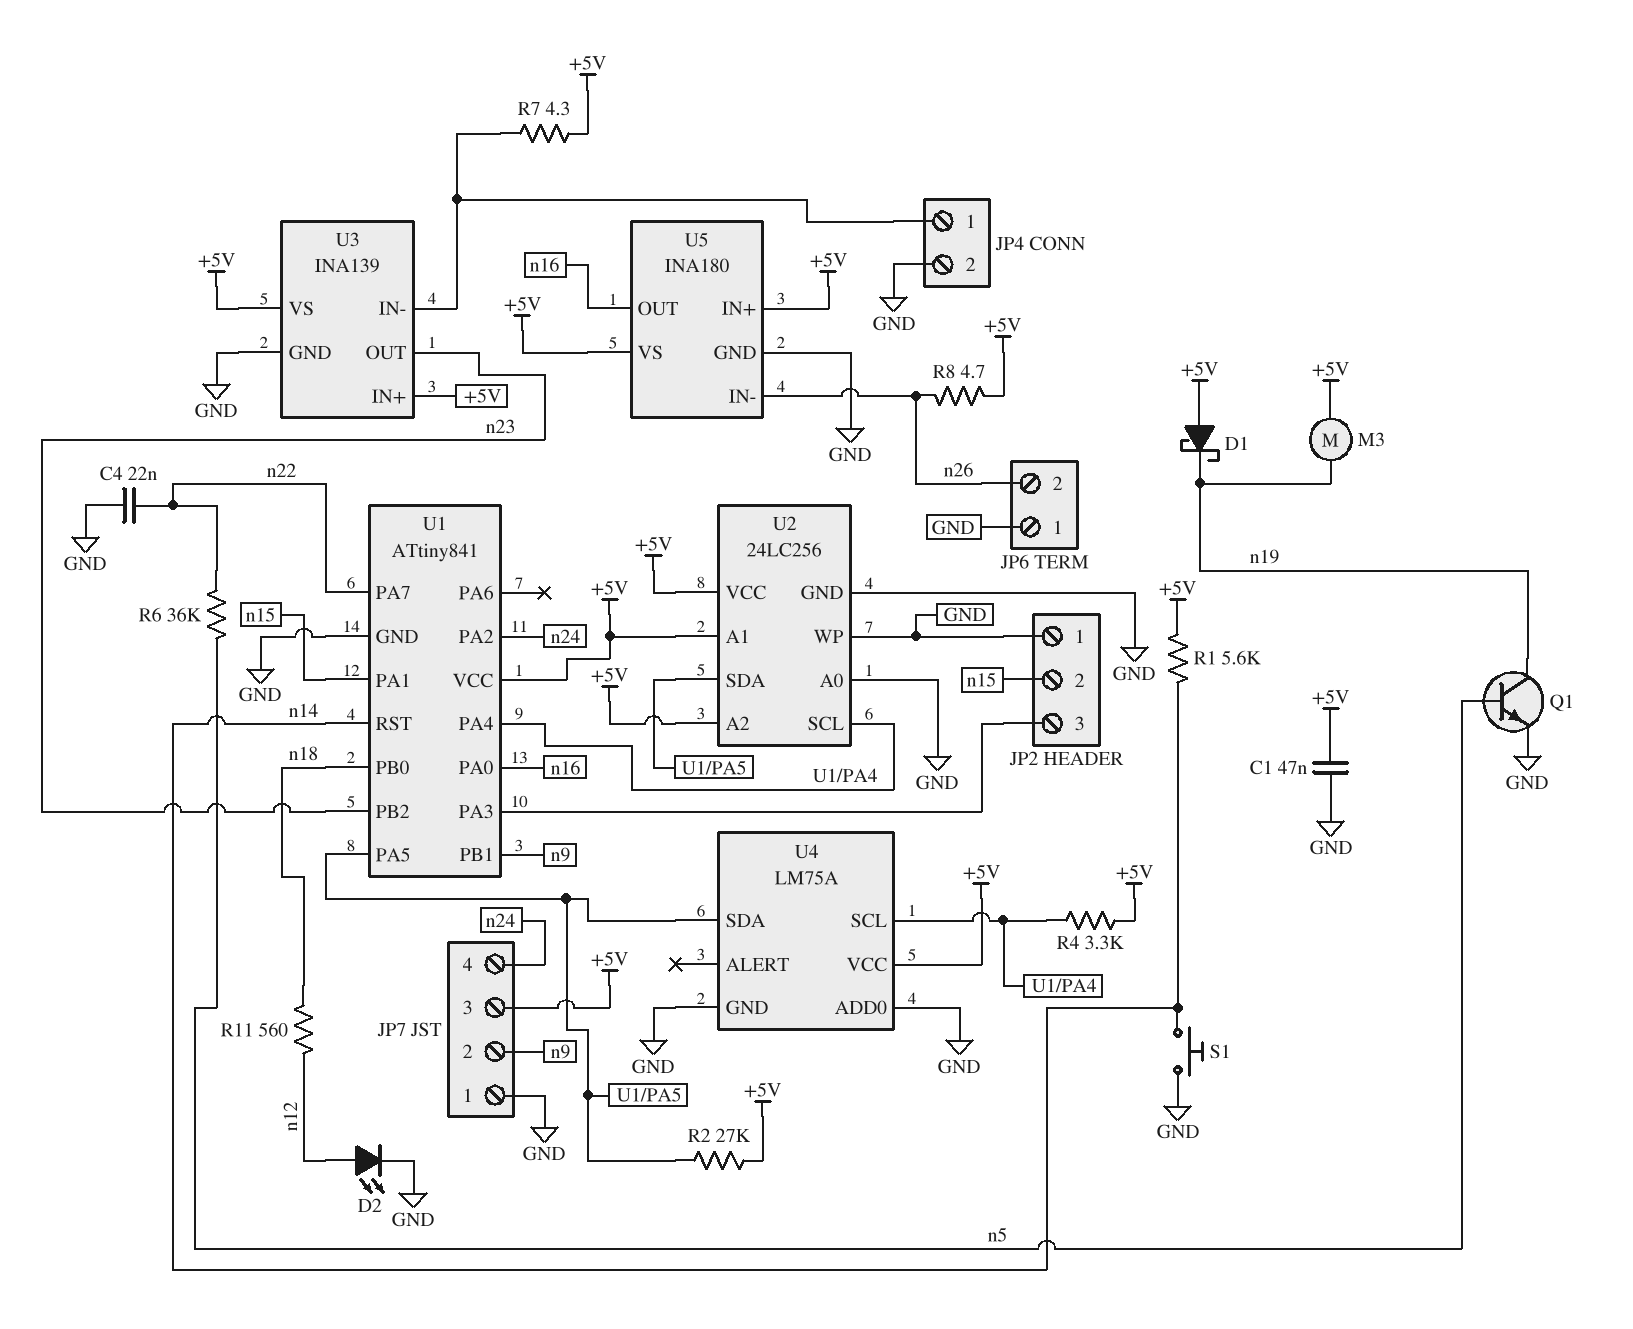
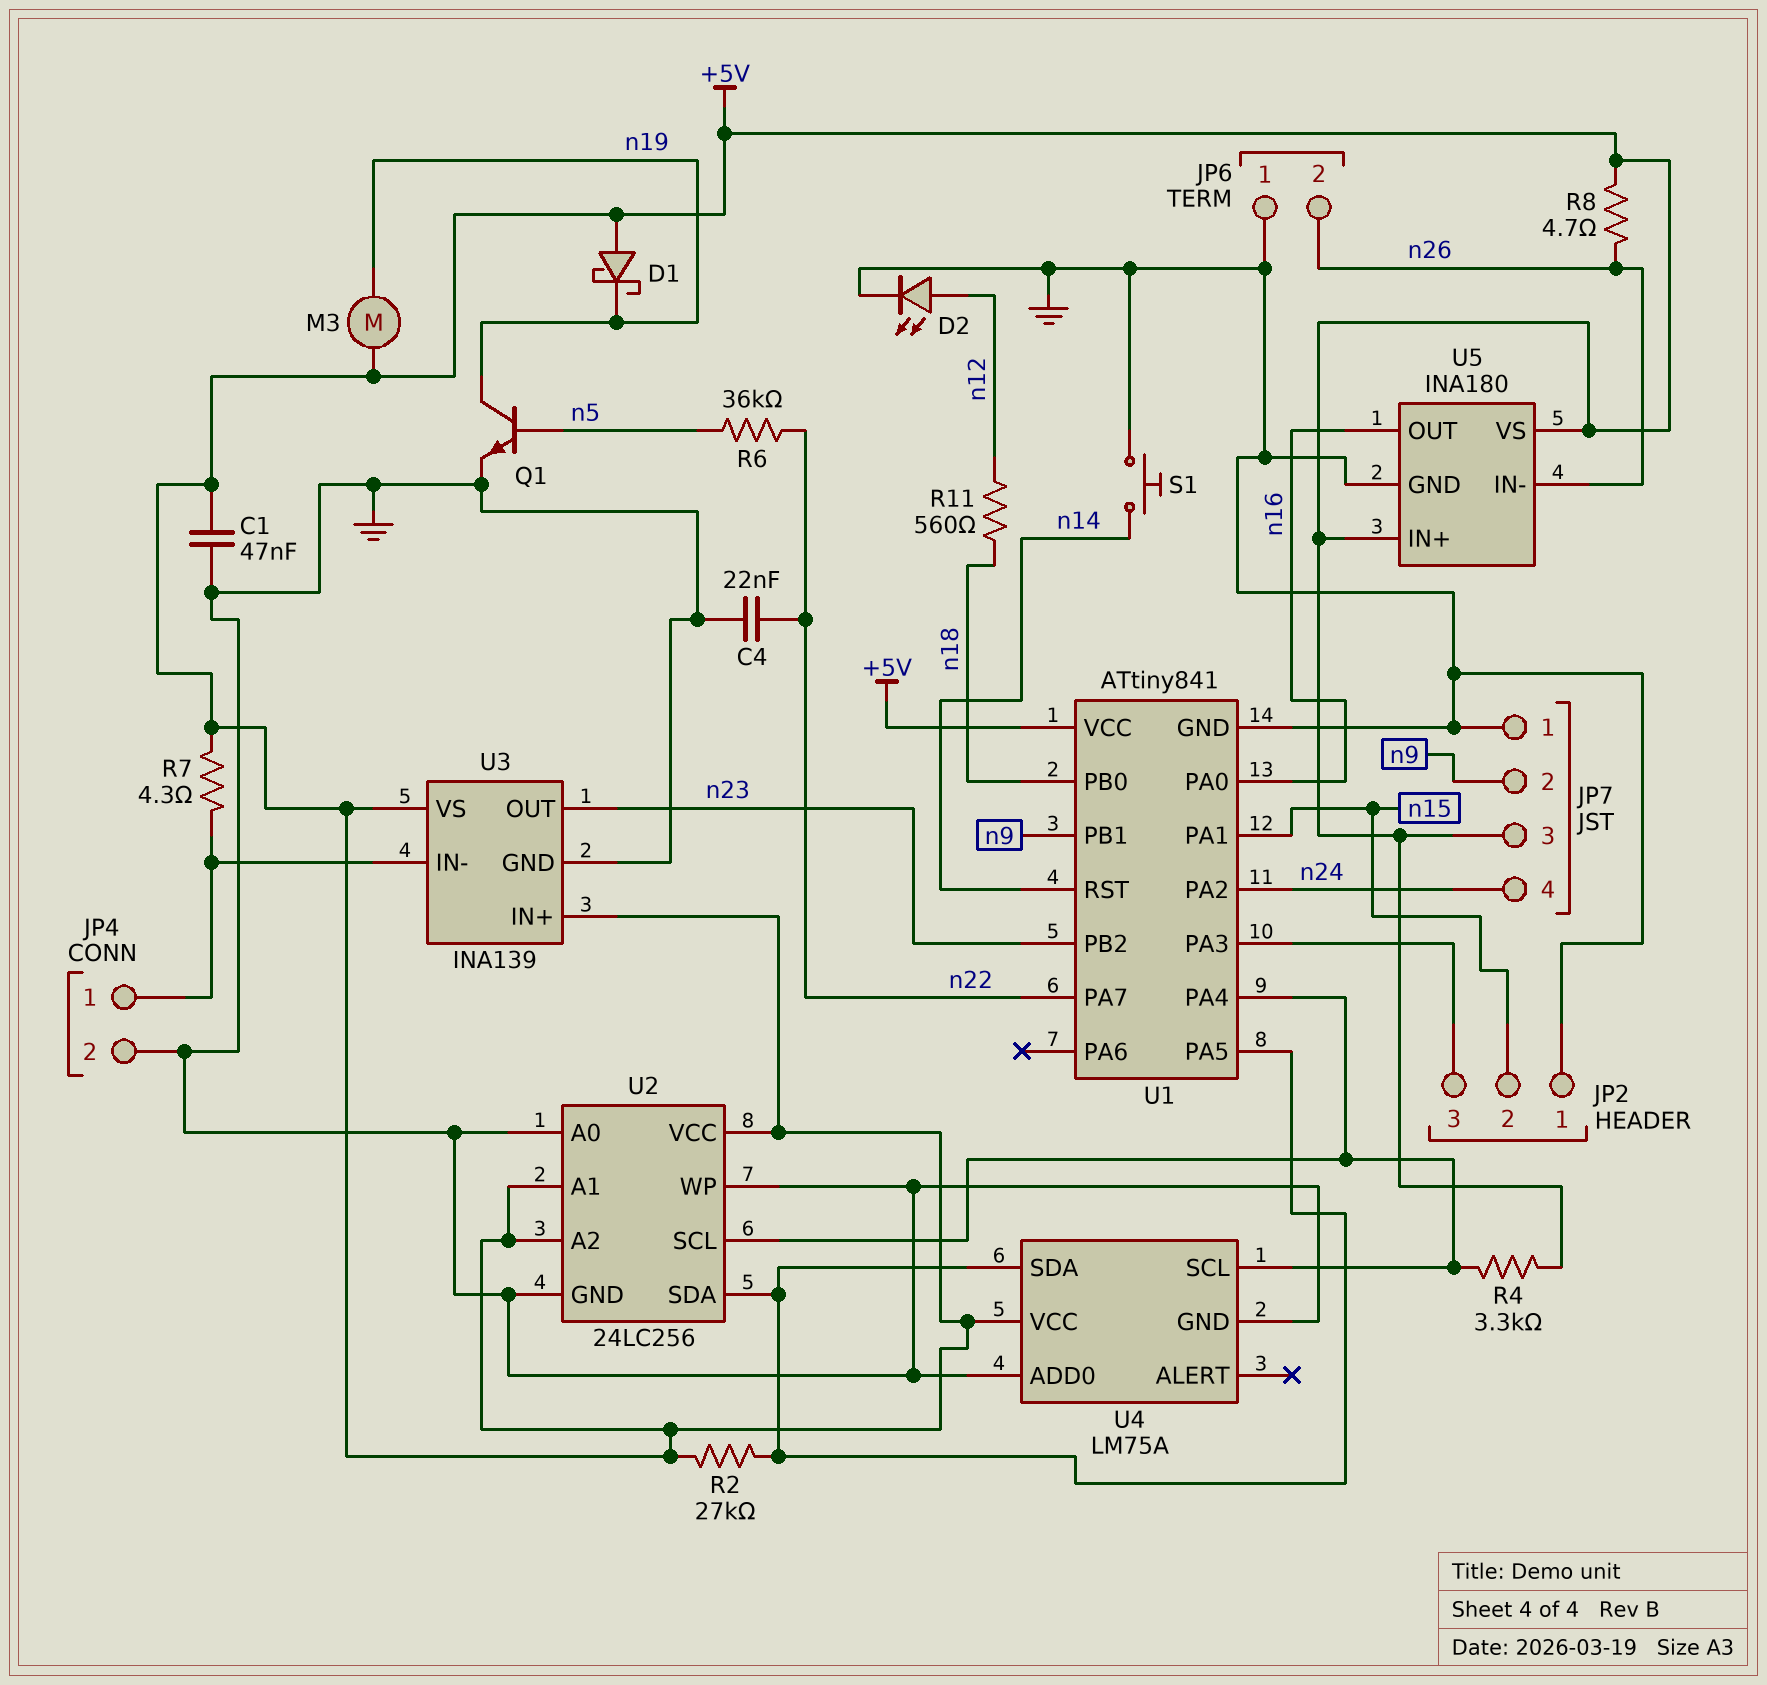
R1: 5.6k (+5V, n14) -> none

